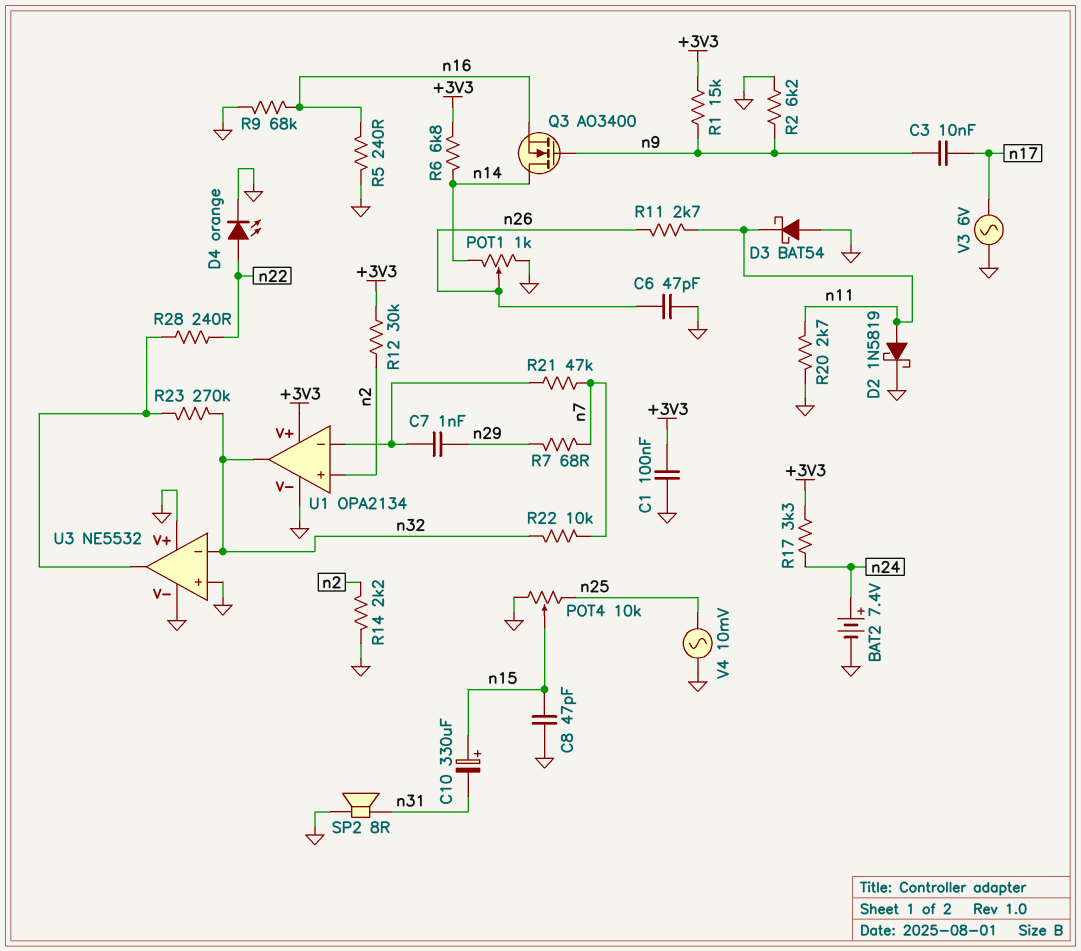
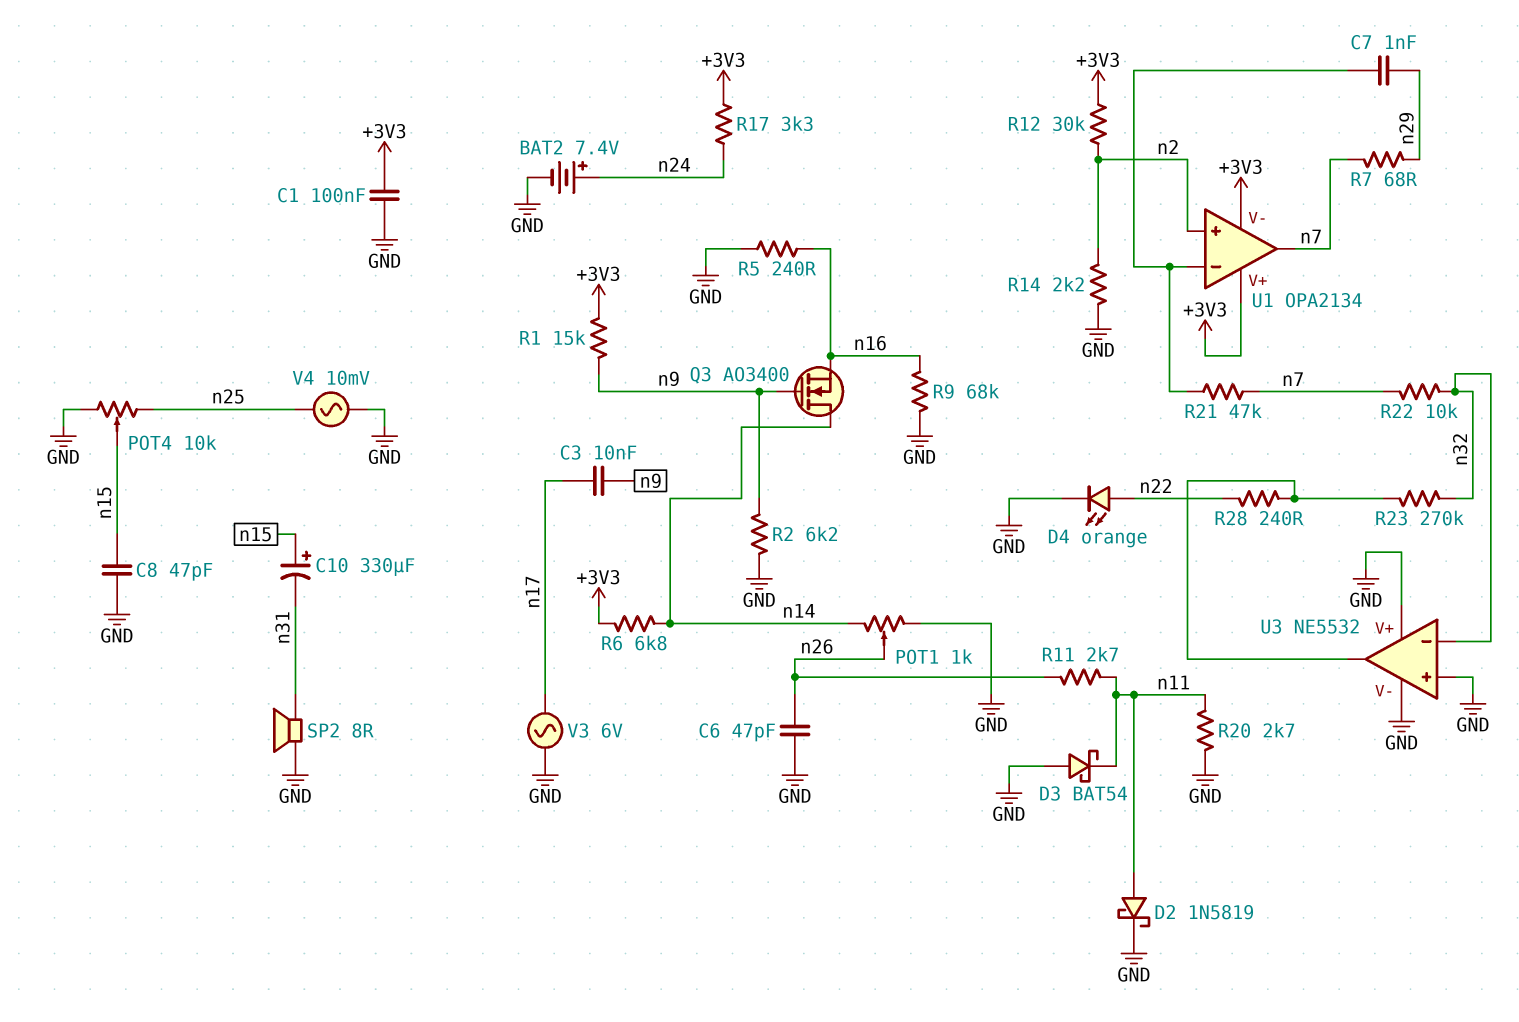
U1 pin V-: GND -> +3V3
U1 pin out: n32 -> n7

